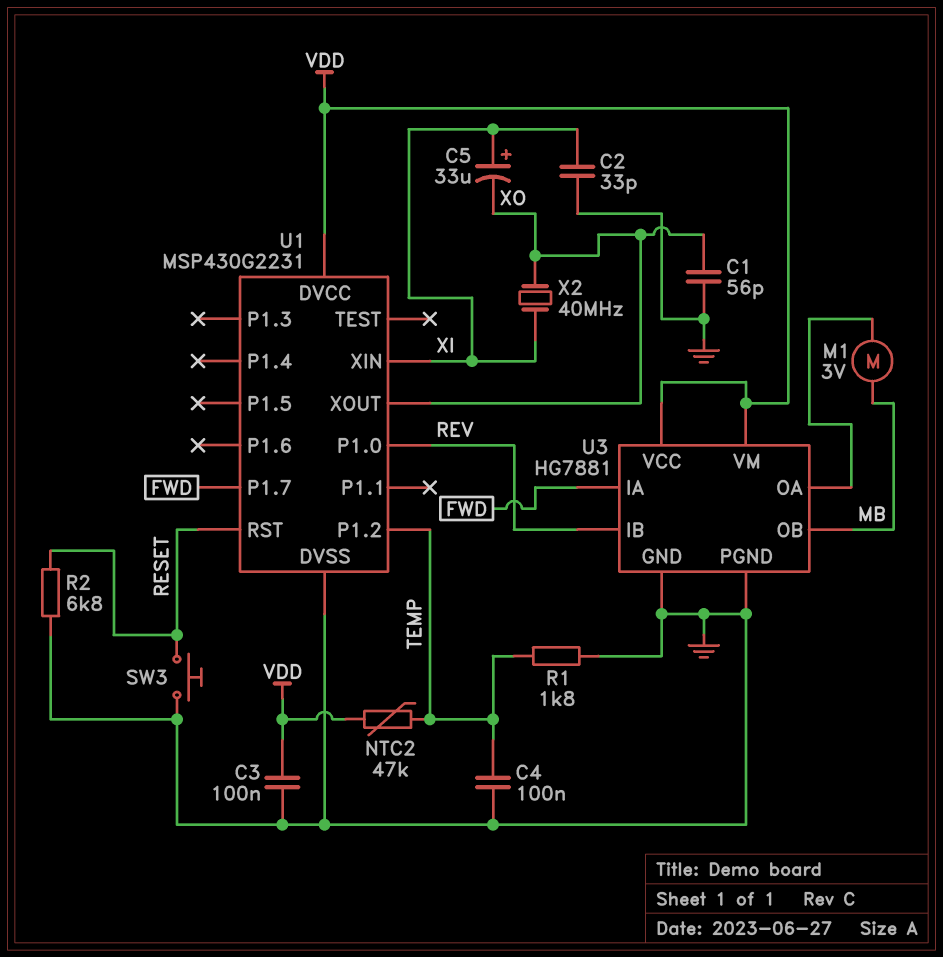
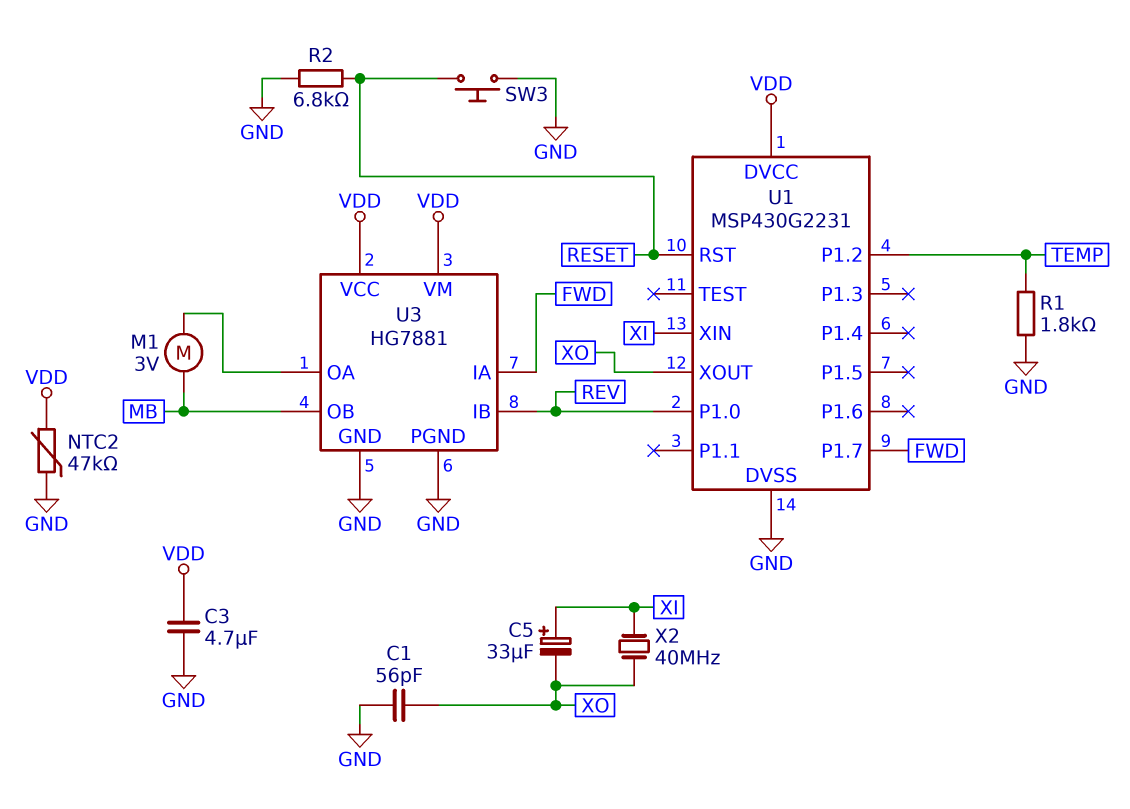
C2: 33pF (GND, XI) -> none
C3: 100nF (GND, VDD) -> 4.7uF (GND, VDD)
C4: 100nF (GND, TEMP) -> none
NTC2: 47k (TEMP, VDD) -> 47k (GND, VDD)

